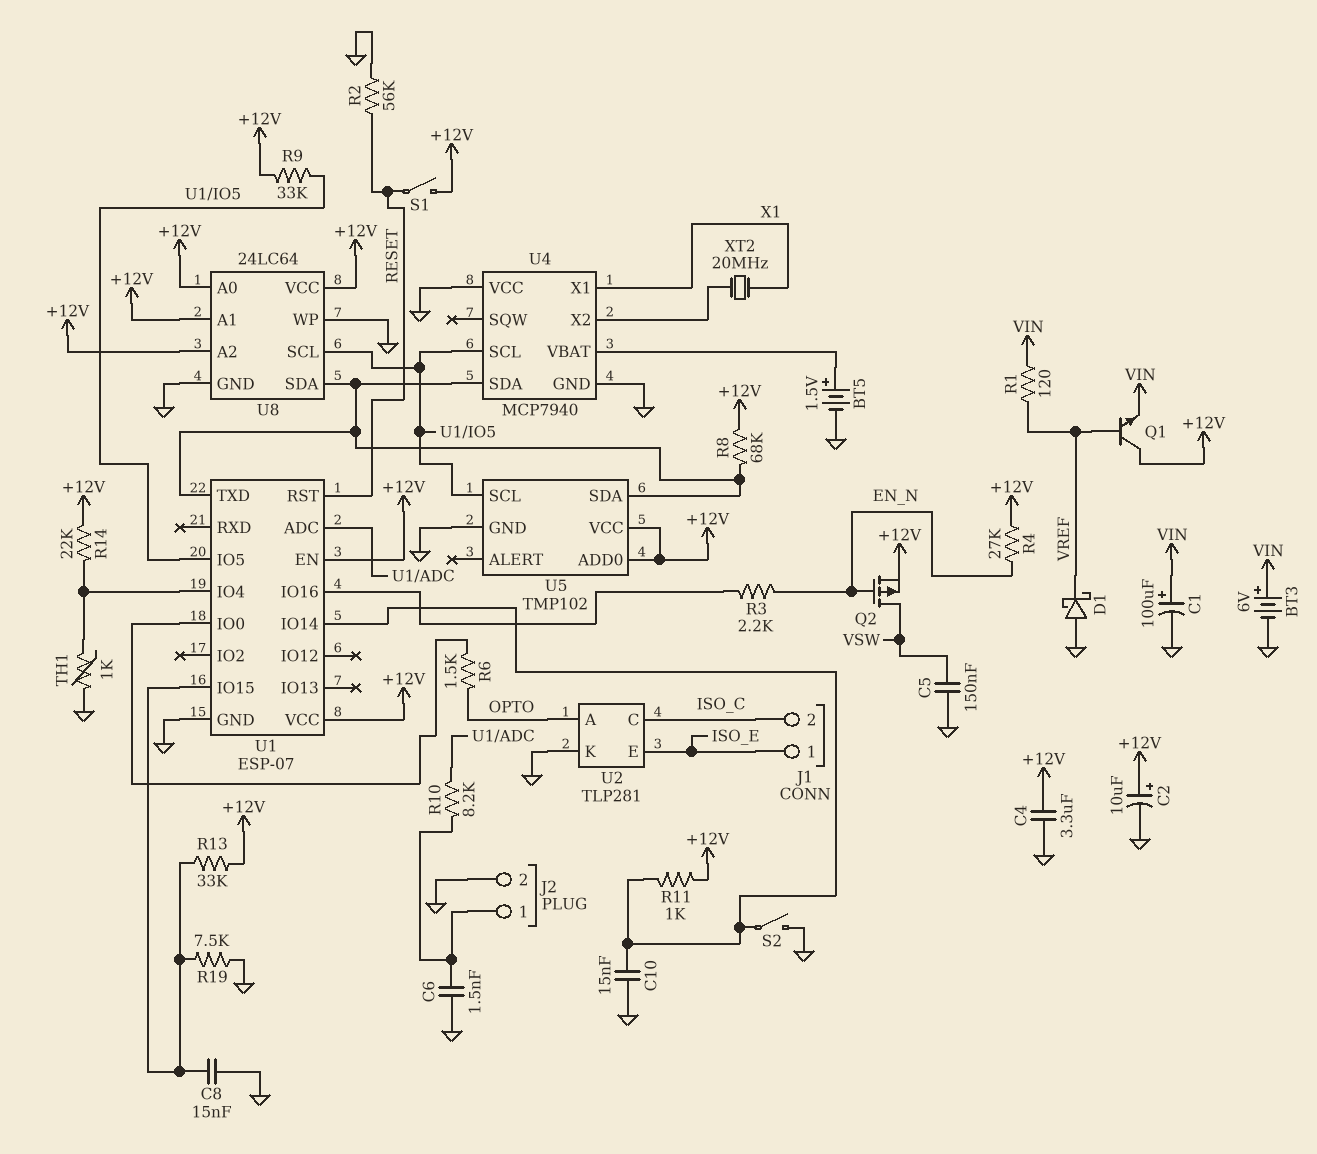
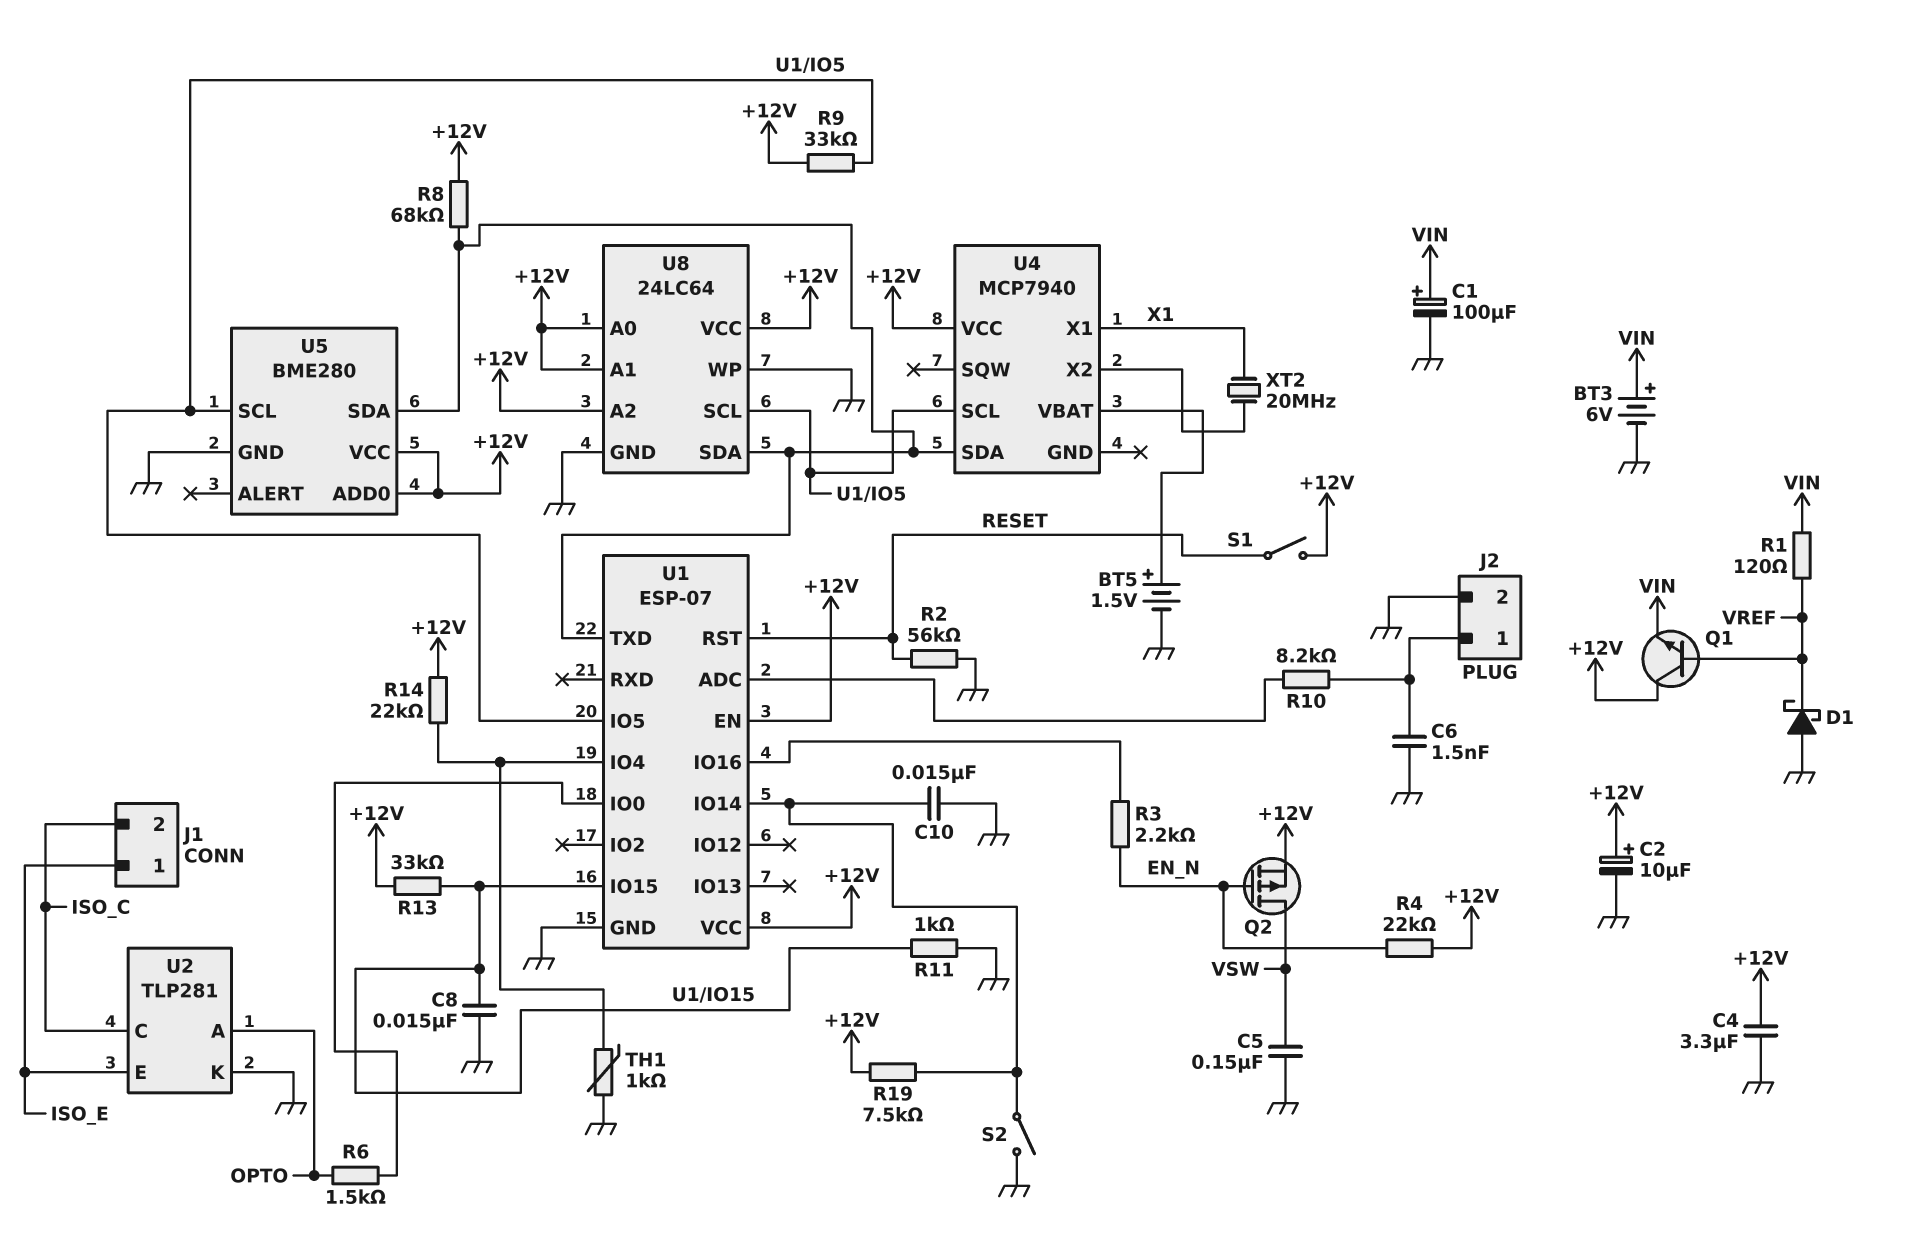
R4: 27k (+12V, EN_N) -> 22k (+12V, EN_N)
R11: 1k (+12V, U1/IO14) -> 1k (GND, U1/IO15)
R19: 7.5k (GND, U1/IO15) -> 7.5k (+12V, U1/IO14)
U4 pin GND: GND -> none
U4 pin VCC: GND -> +12V
U5: TMP102 -> BME280

